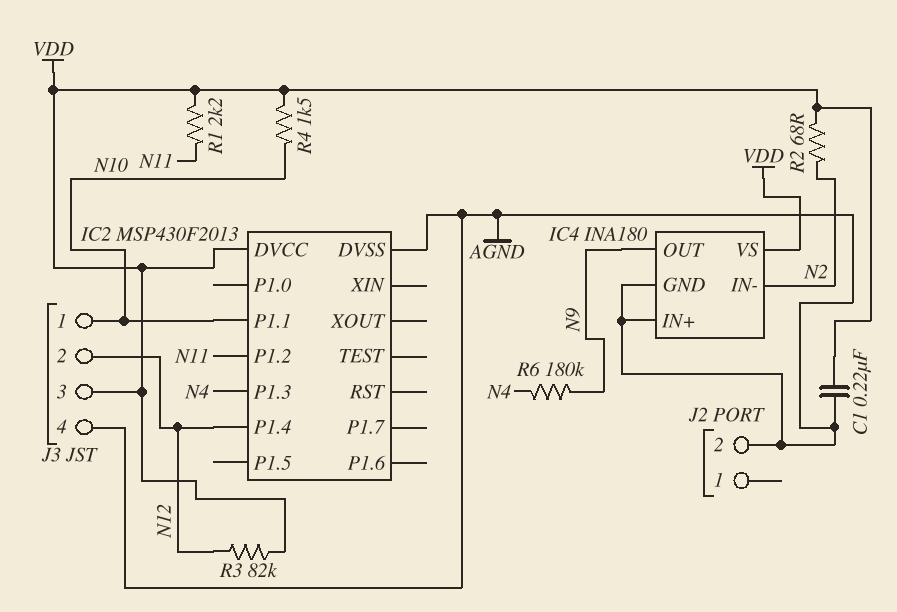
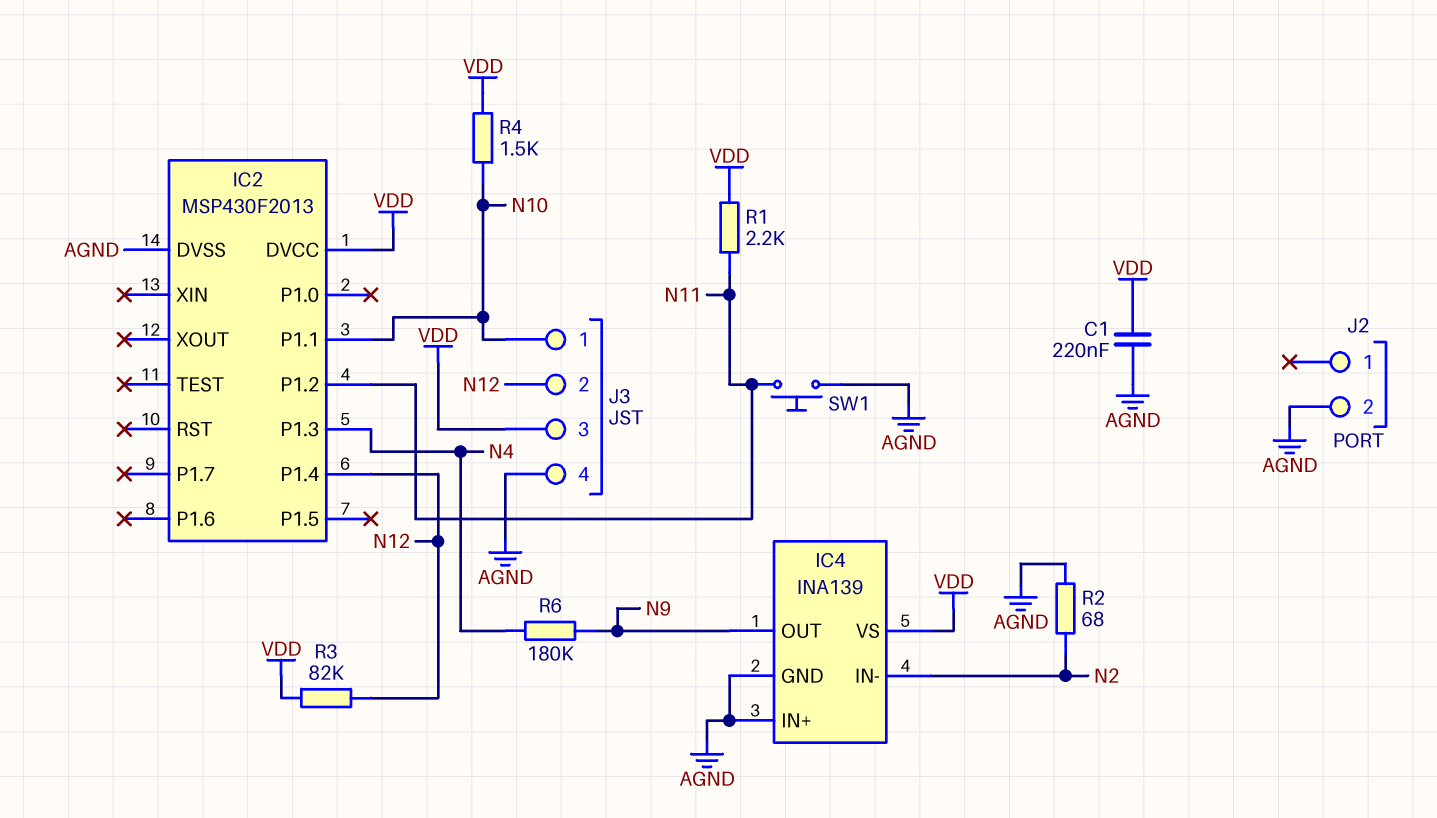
IC4: INA180 -> INA139
R2: 68 (N2, VDD) -> 68 (AGND, N2)
SW1: none -> button (AGND, N11)

